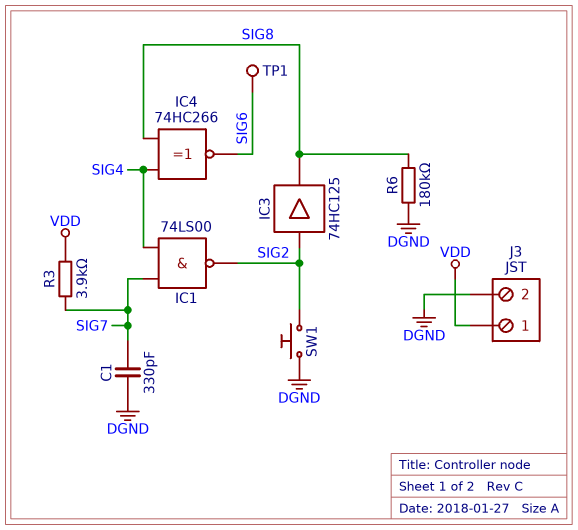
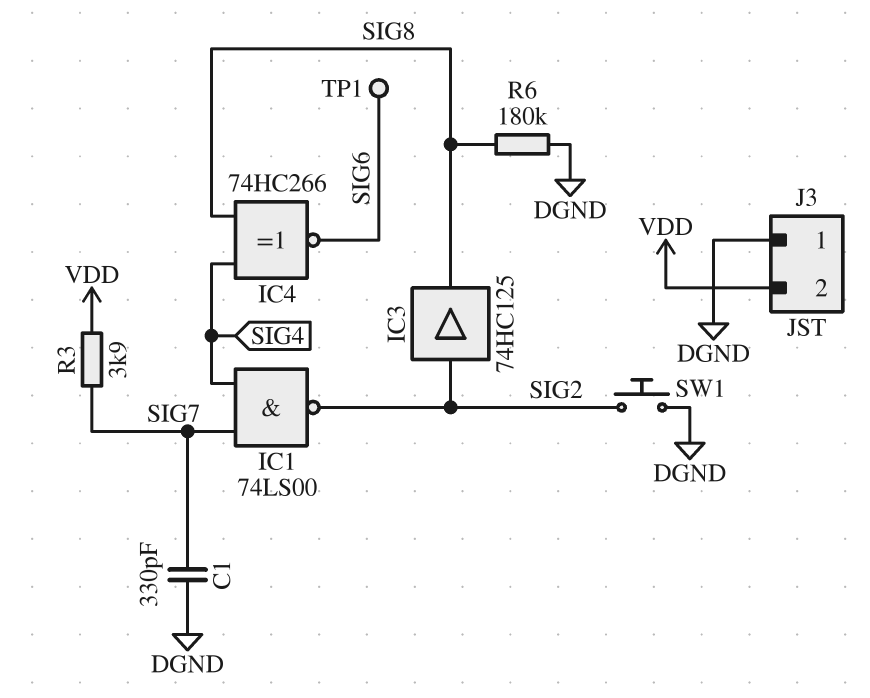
J3 pin 1: VDD -> DGND
J3 pin 2: DGND -> VDD

